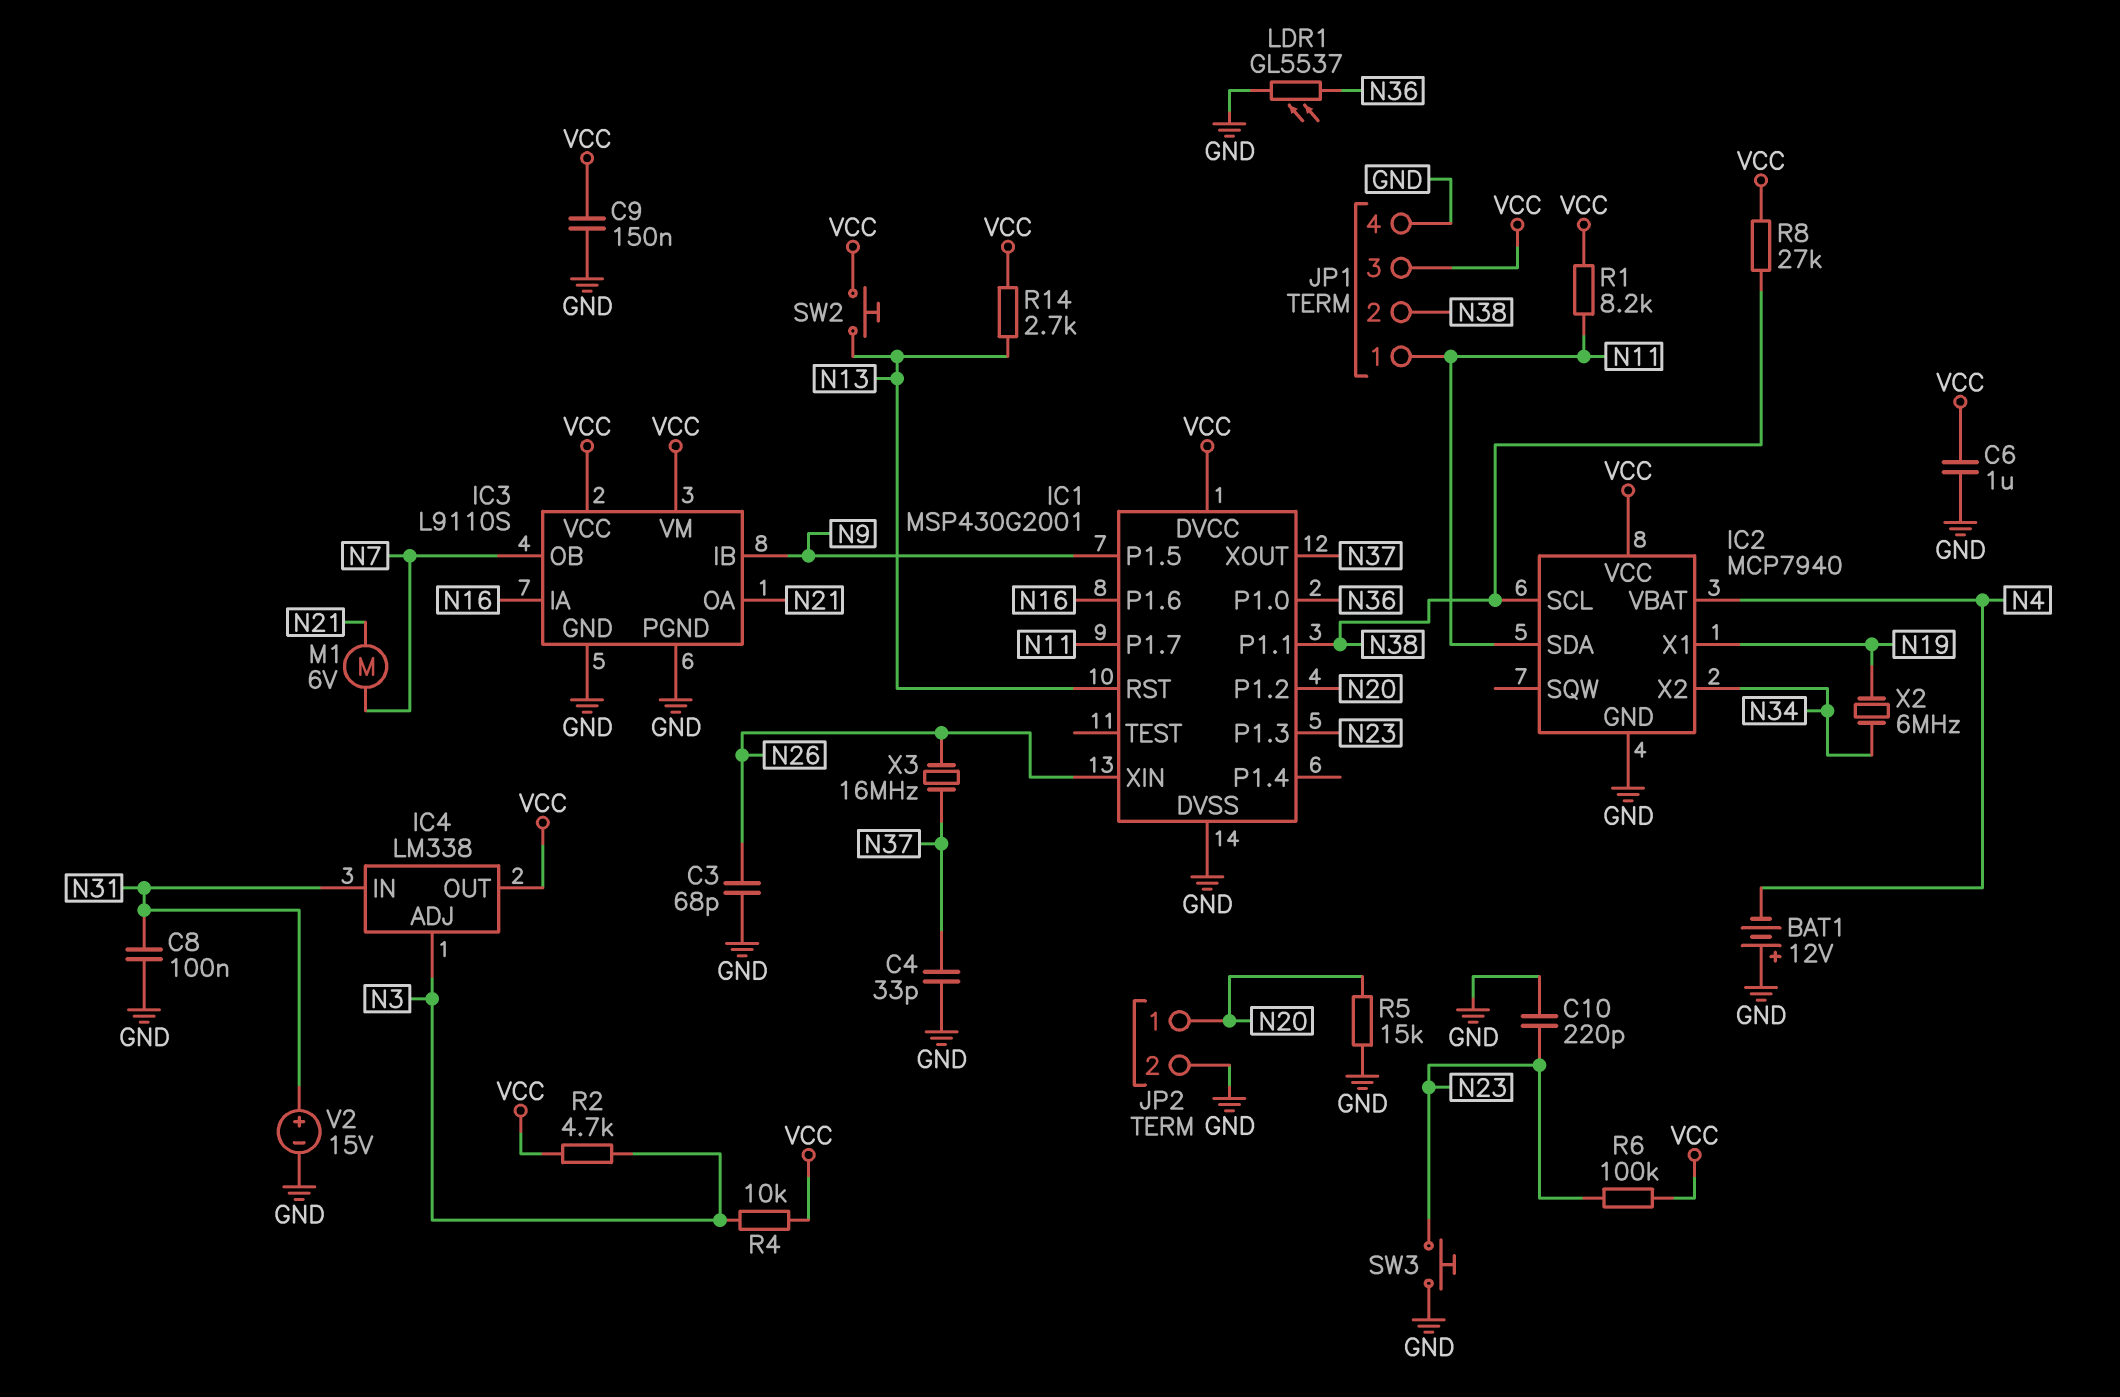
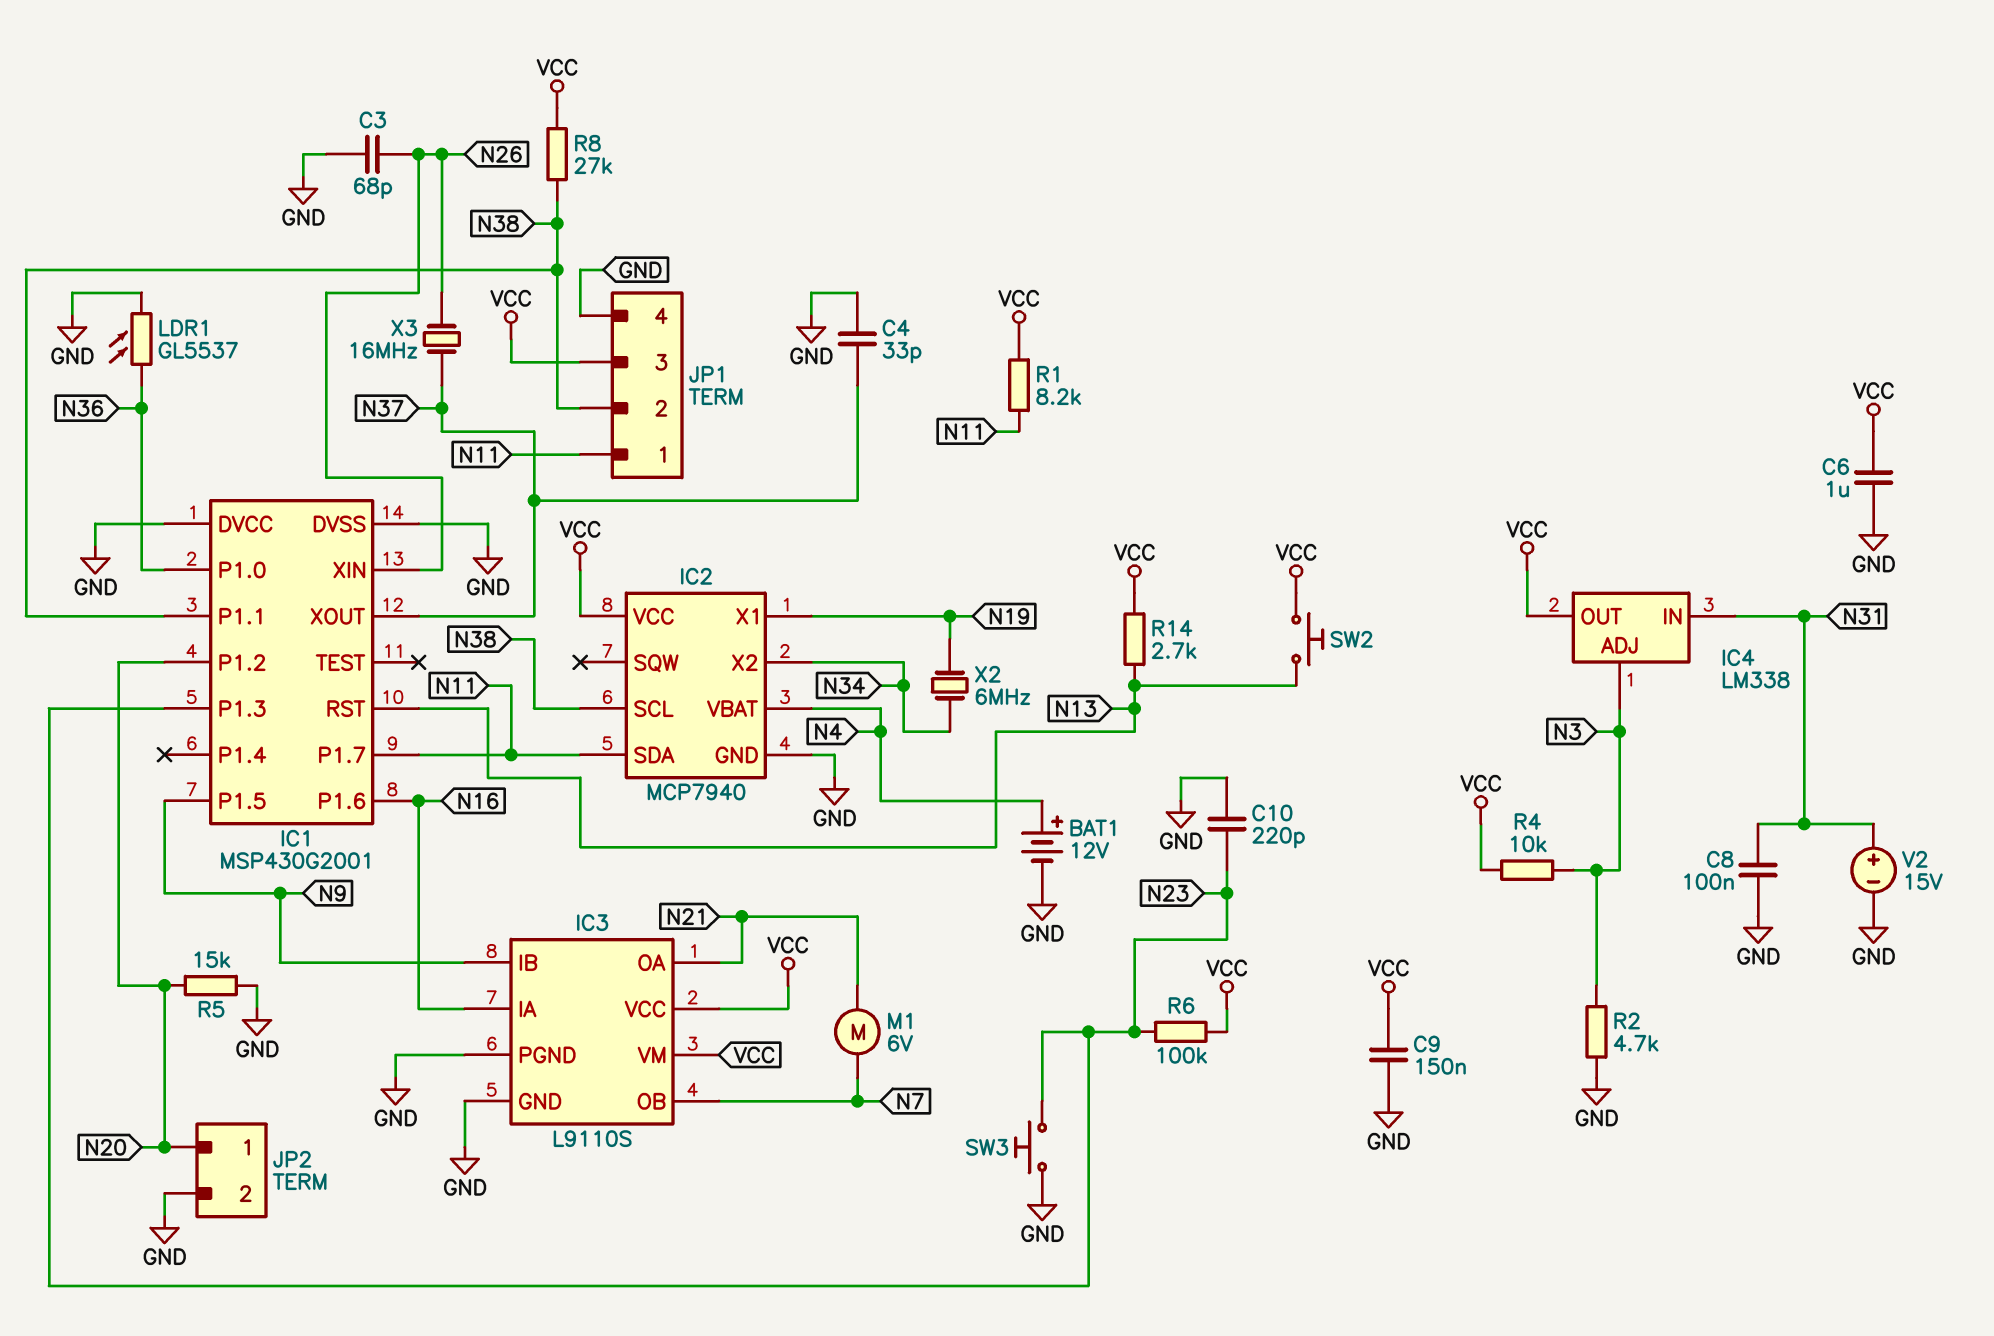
BAT1: 12V (plus GND, minus N4) -> 12V (plus N4, minus GND)
IC1 pin DVCC: VCC -> GND
R2: 4.7k (N3, VCC) -> 4.7k (GND, N3)

